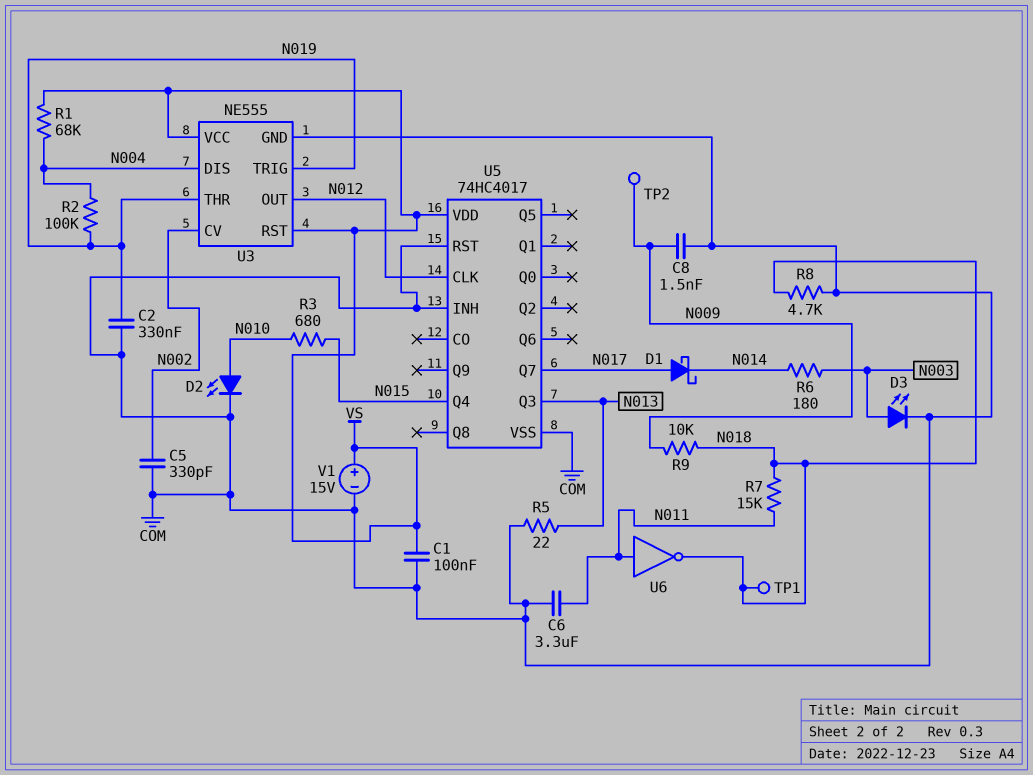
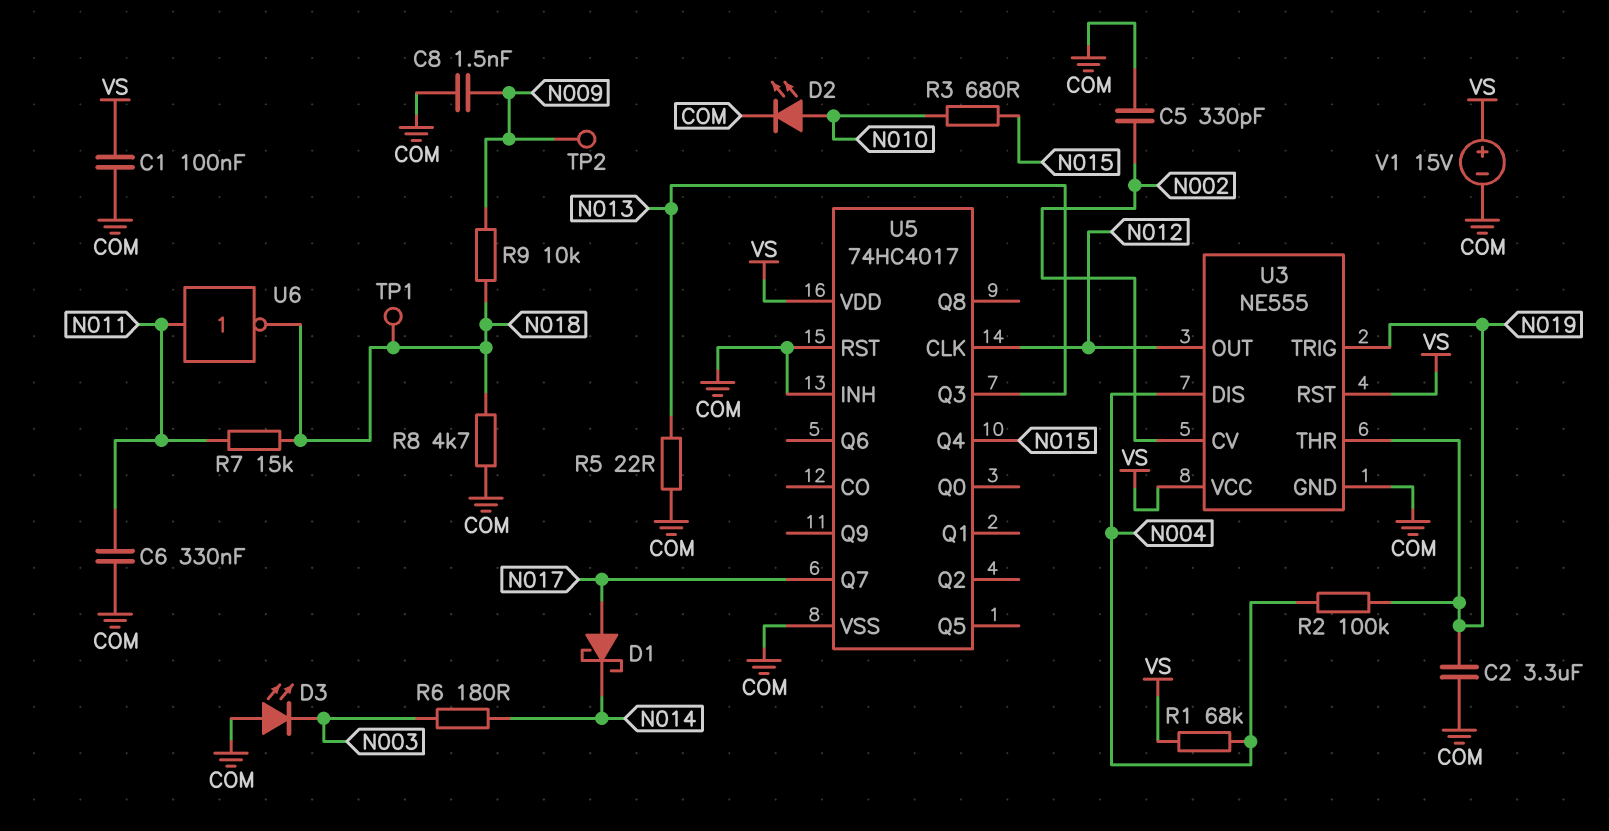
C2: 330nF (COM, N019) -> 3.3uF (COM, N019)
C6: 3.3uF (COM, N011) -> 330nF (COM, N011)
D3: LED (A N003, K COM) -> LED (A COM, K N003)

